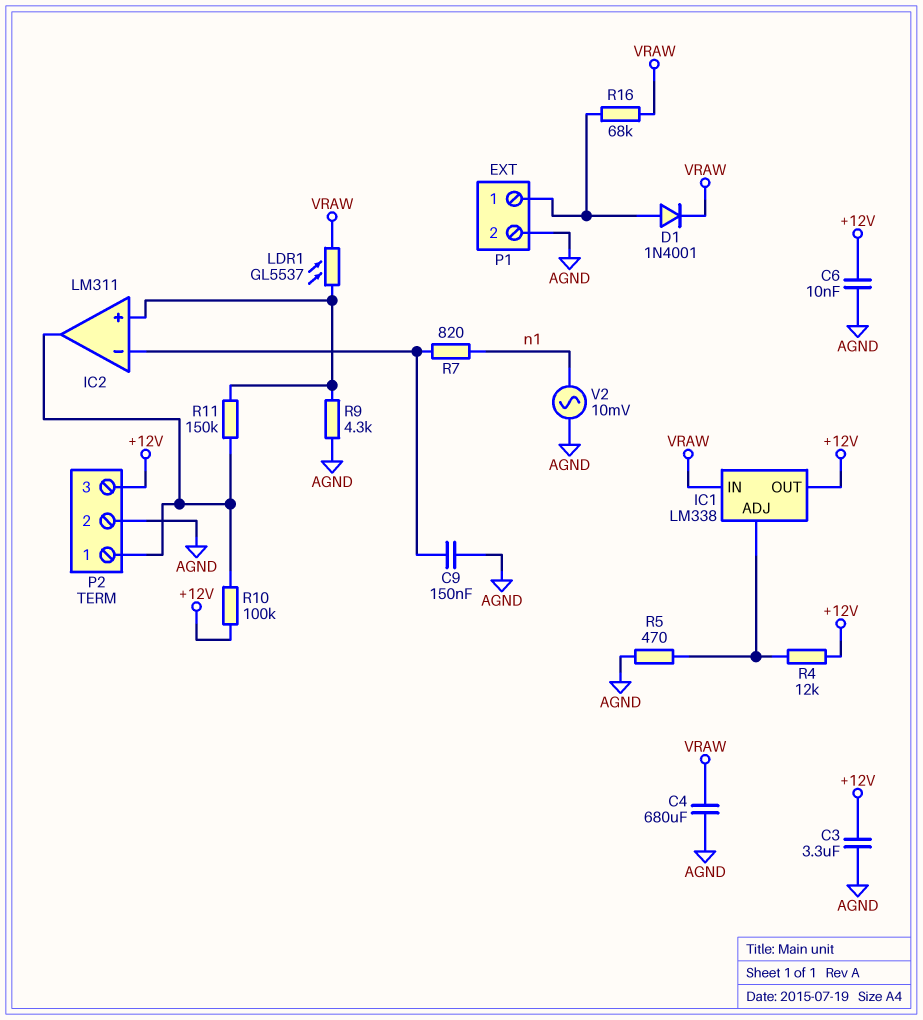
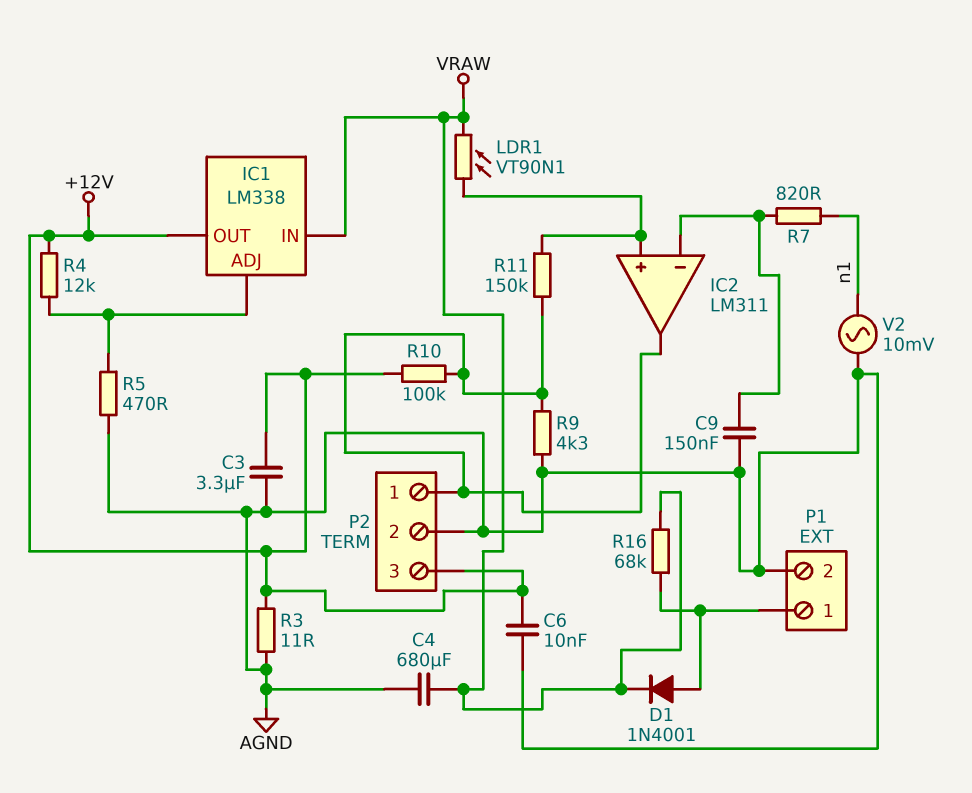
LDR1: GL5537 (IC2/in+, VRAW) -> VT90N1 (IC2/in+, VRAW)
R3: none -> 11 (+12V, AGND)
R9: 4.3k (AGND, IC2/in+) -> 4.3k (AGND, IC2/out)

